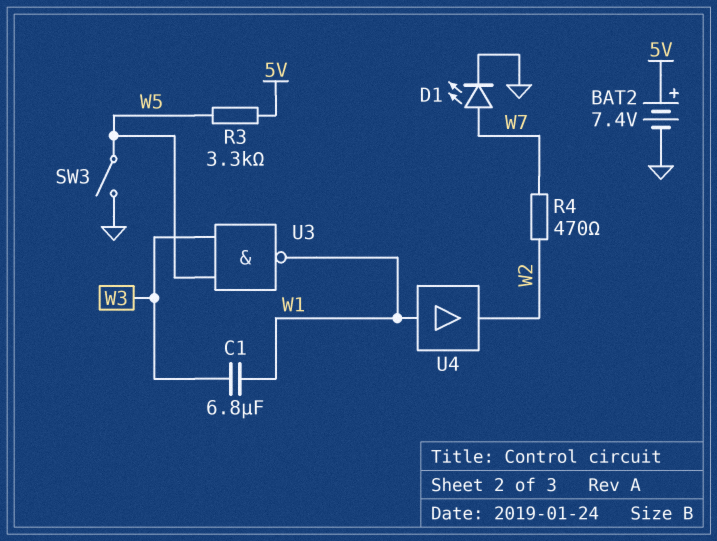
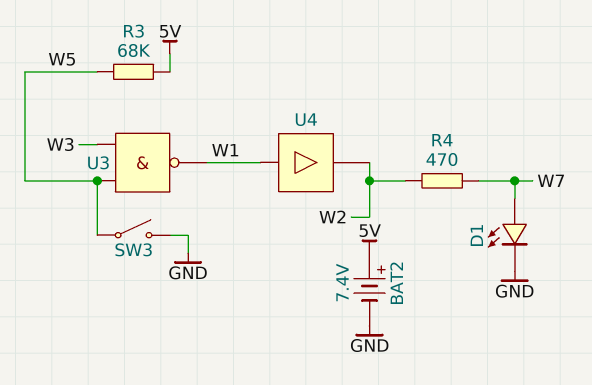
C1: 6.8uF (W1, W3) -> none
R3: 3.3k (5V, W5) -> 68k (5V, W5)

